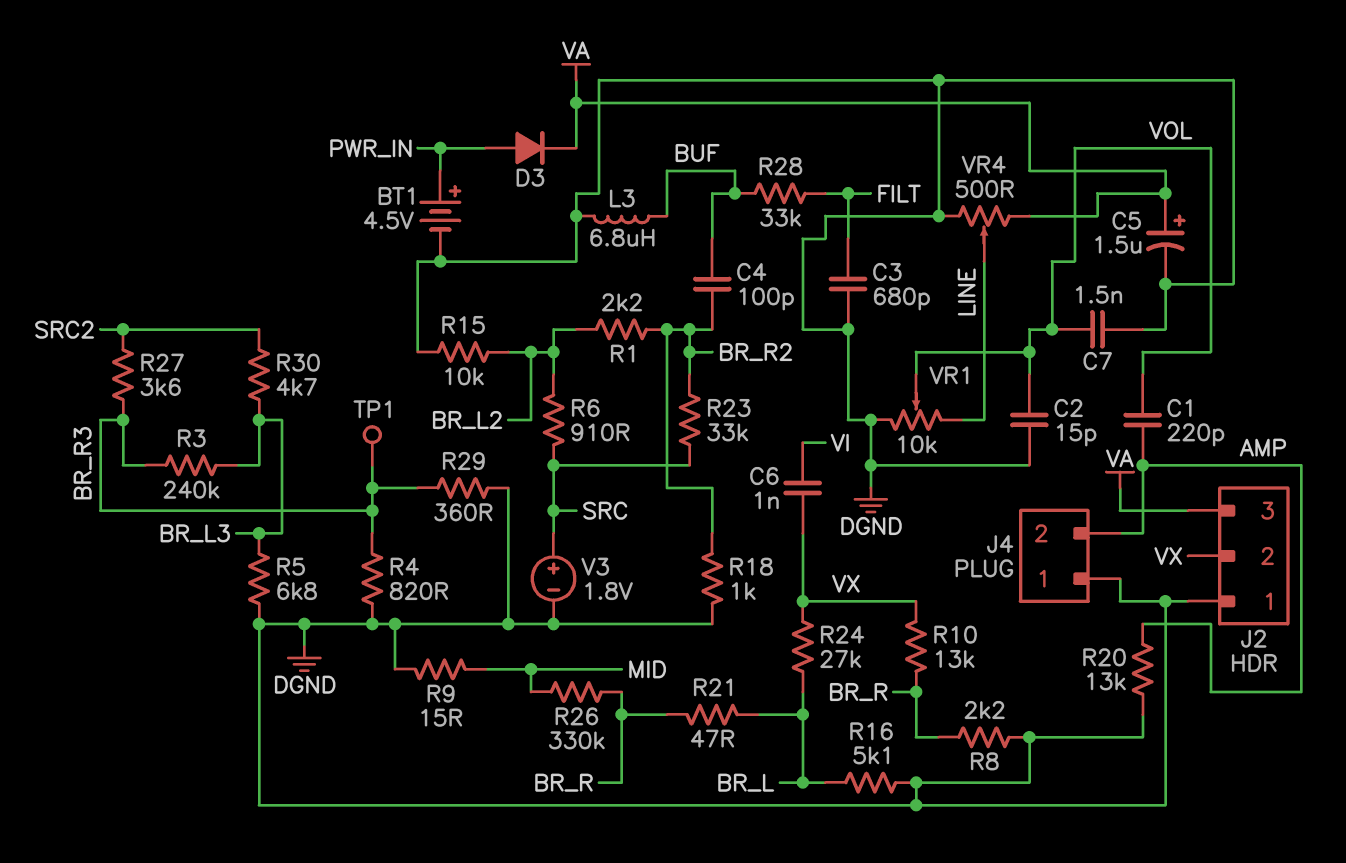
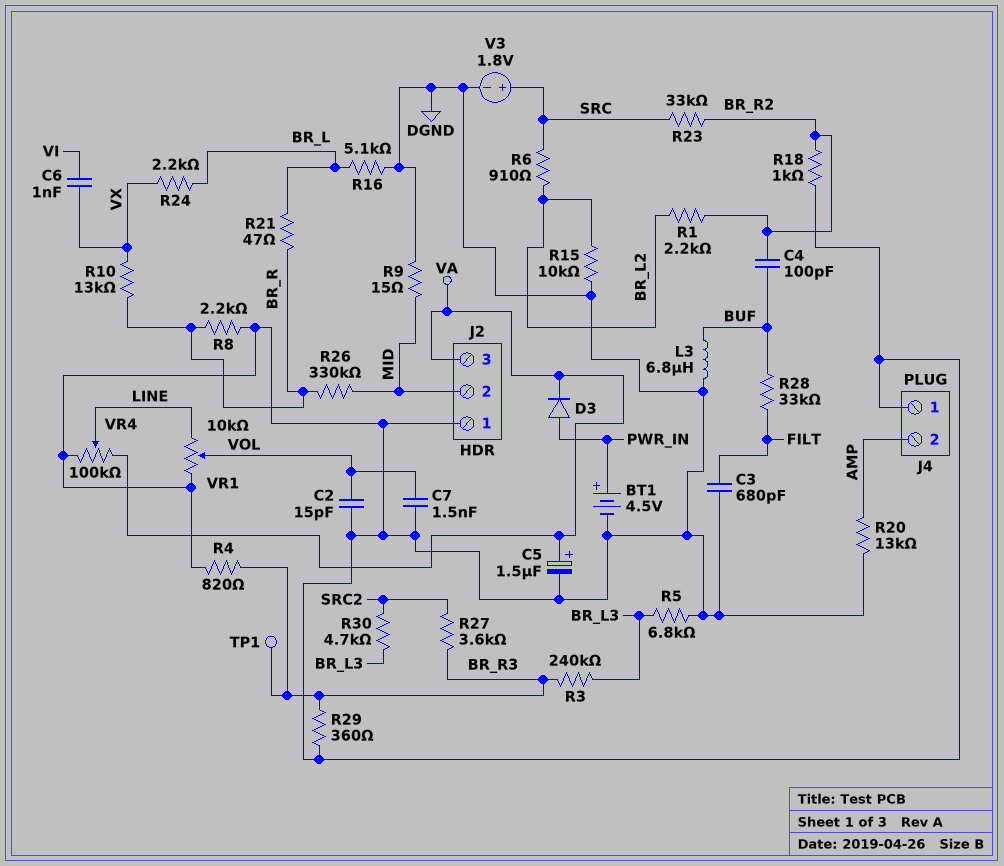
C1: 220pF (AMP, VOL) -> none
J2 pin 2: VX -> MID
R24: 27k (BR_L, VX) -> 2.2k (BR_L, VX)
VR4: 500 (DGND, VA, wiper LINE) -> 100k (DGND, VA, wiper LINE)

